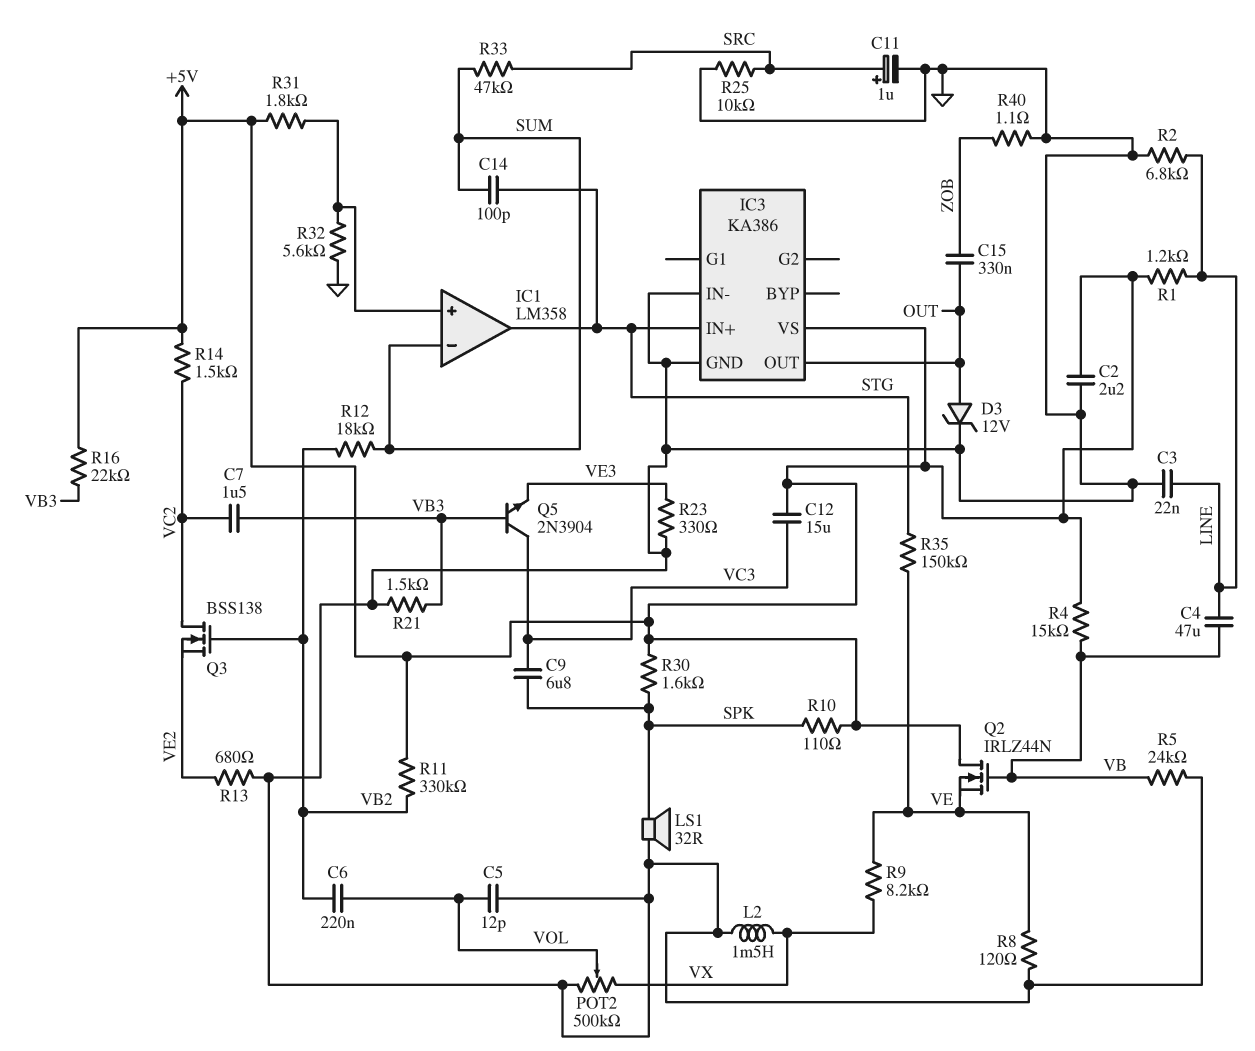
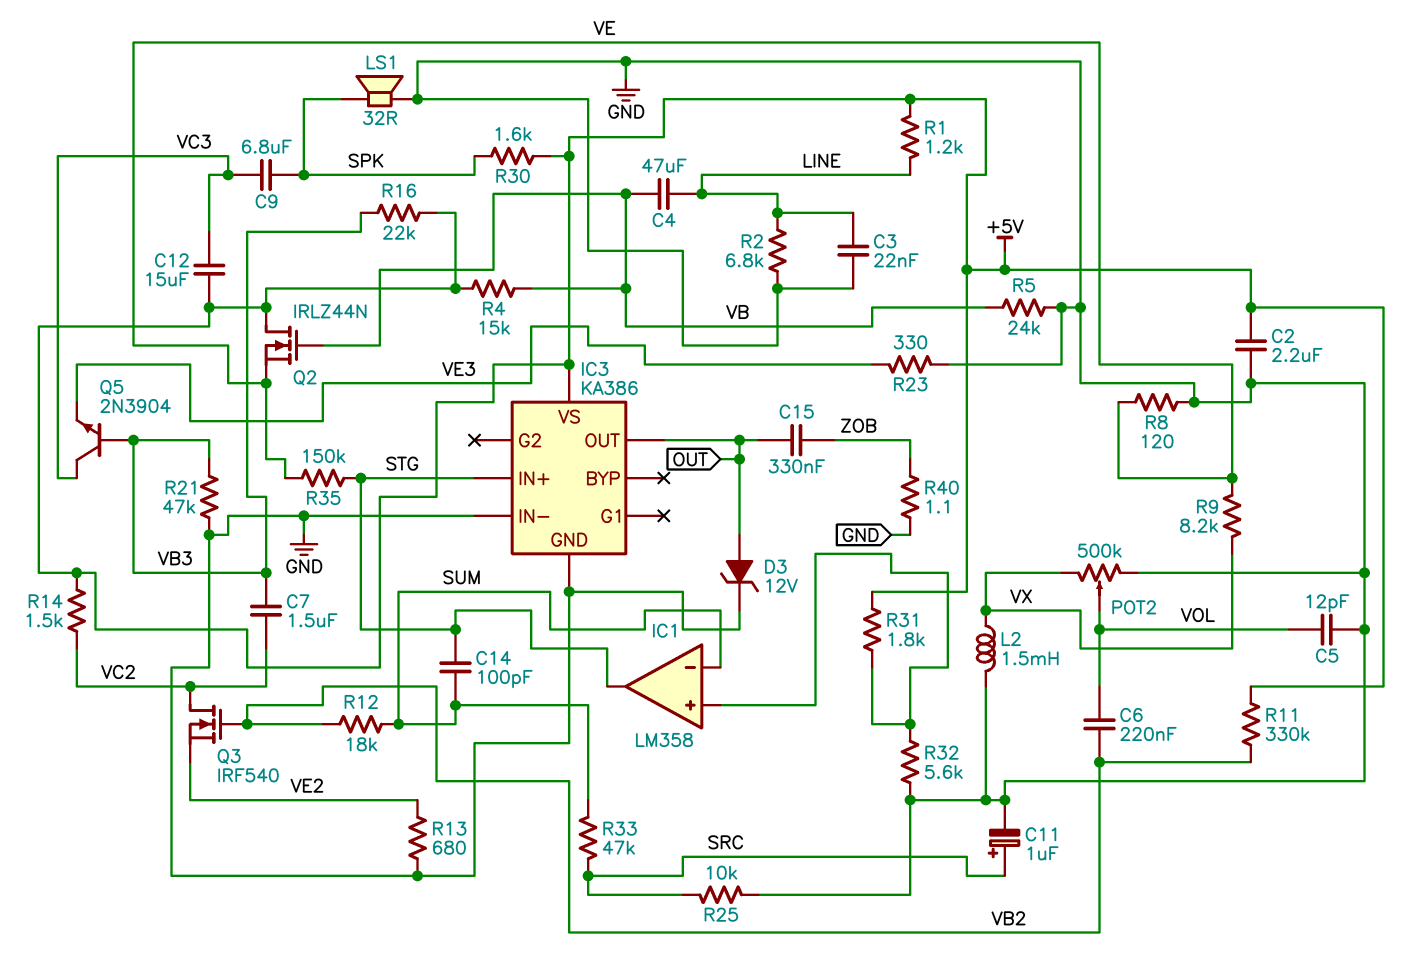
Q3: NMOS BSS138 (G VB2, D VC2, S VE2) -> NMOS IRF540 (G VB2, D VC2, S VE2)
R10: 110 (+5V, SPK) -> none
R21: 1.5k (GND, VB3) -> 47k (GND, VB3)

